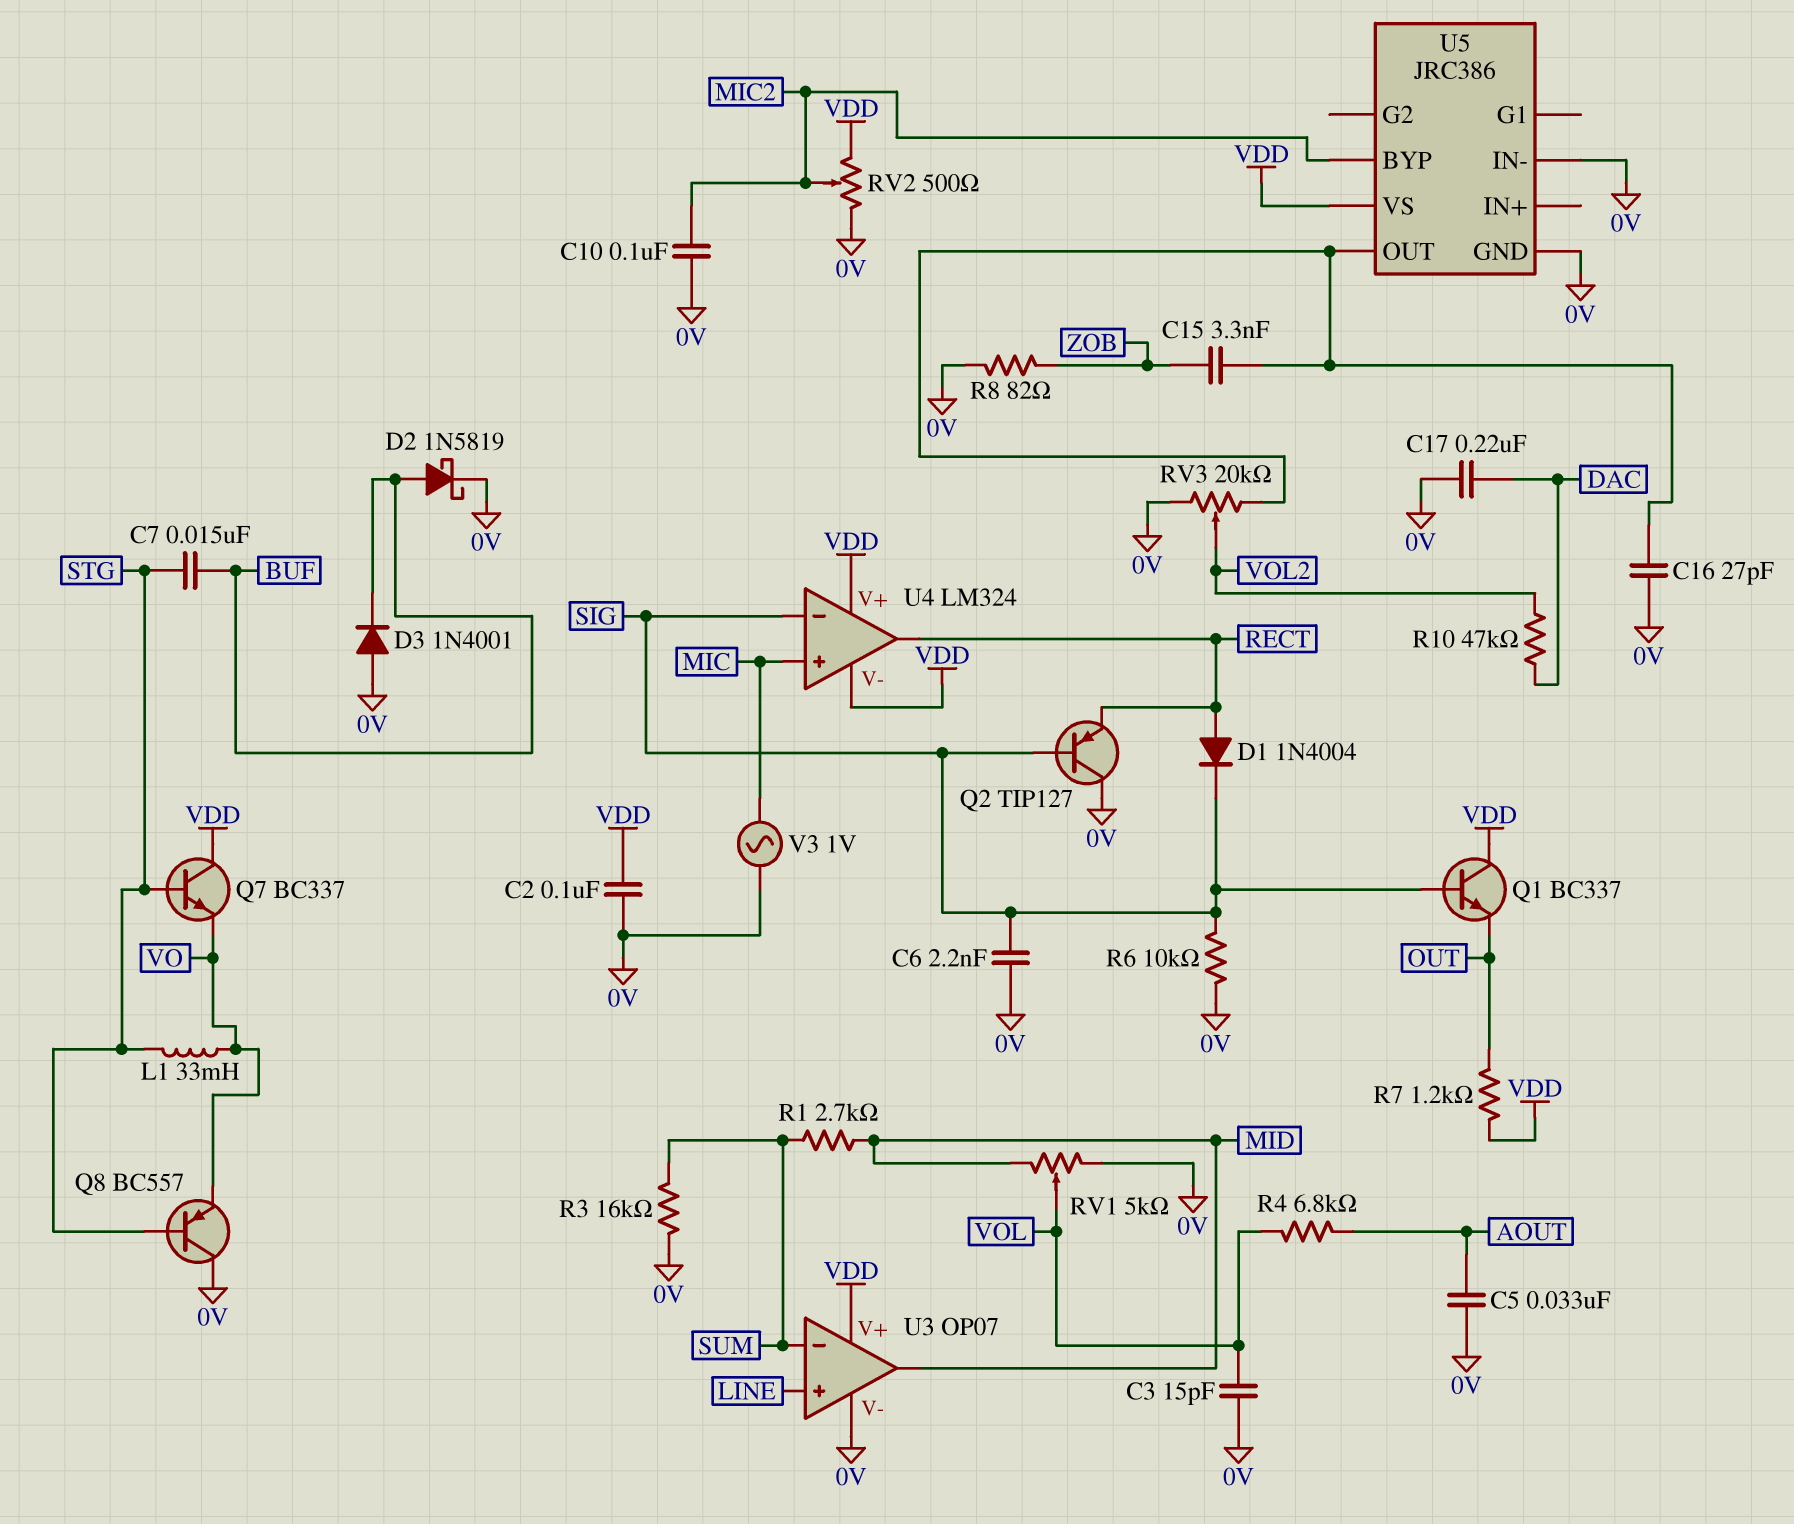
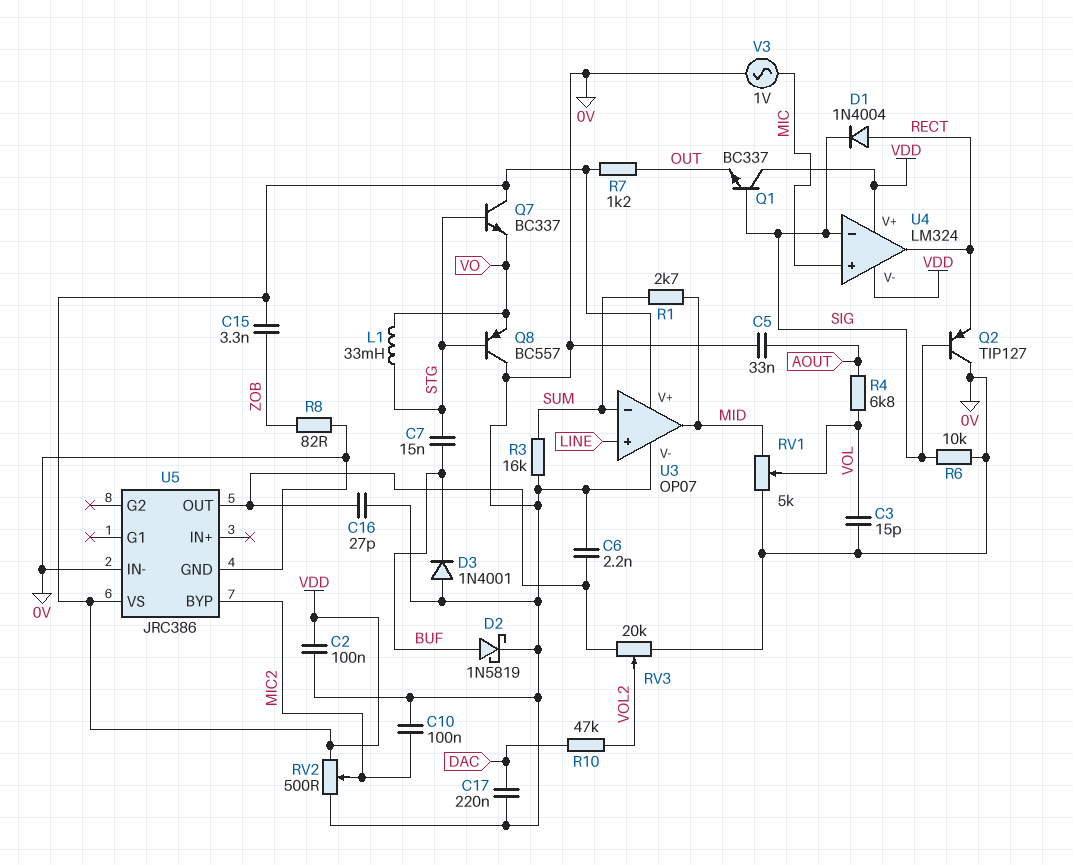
C6: 2.2nF (0V, SIG) -> 2.2nF (0V, U5/OUT)
C15: 3.3nF (U5/OUT, ZOB) -> 3.3nF (VDD, ZOB)

